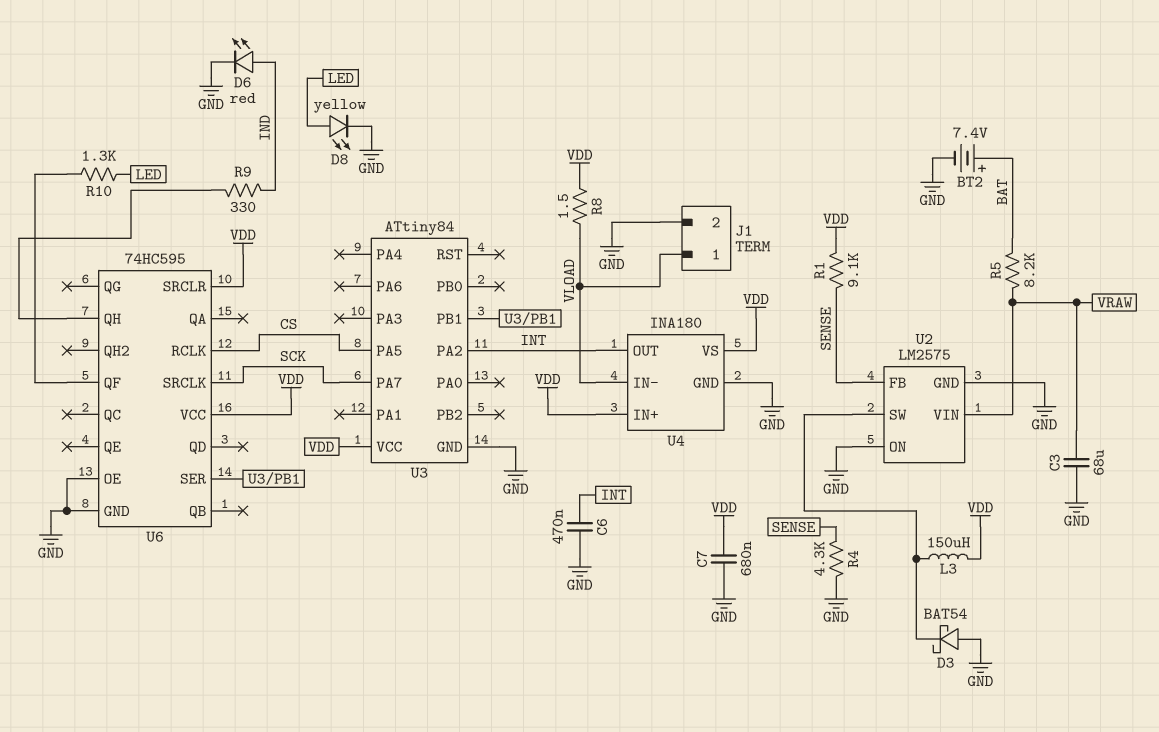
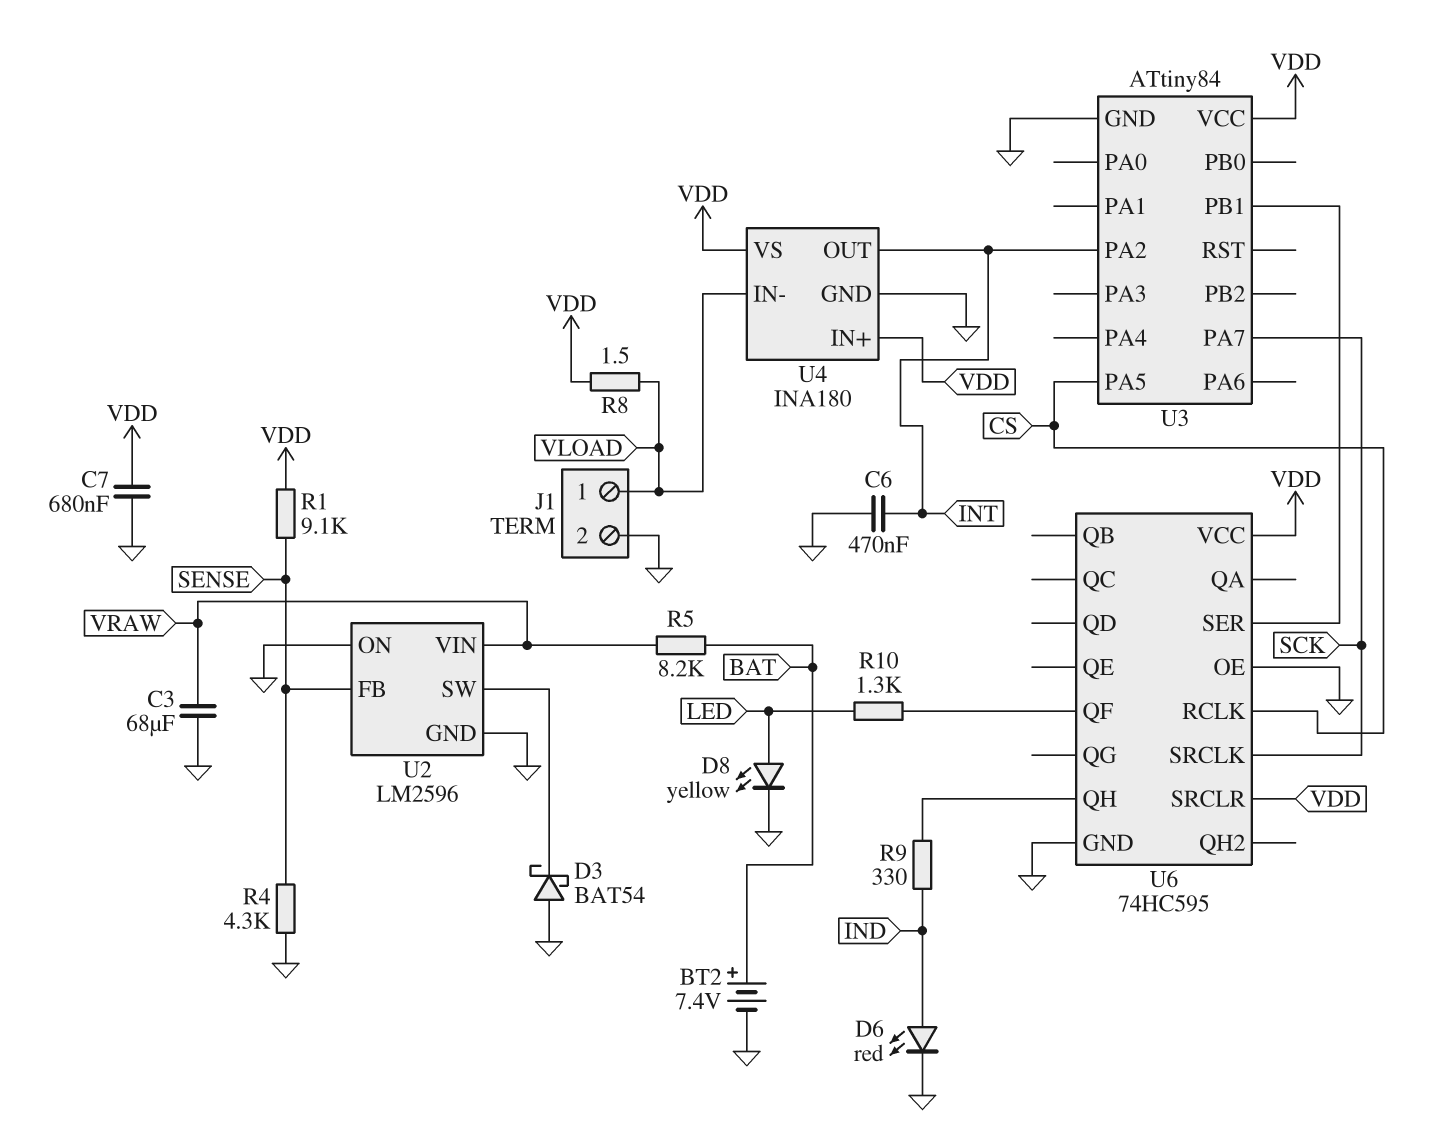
L3: 150uH (U2/SW, VDD) -> none
U2: LM2575 -> LM2596

